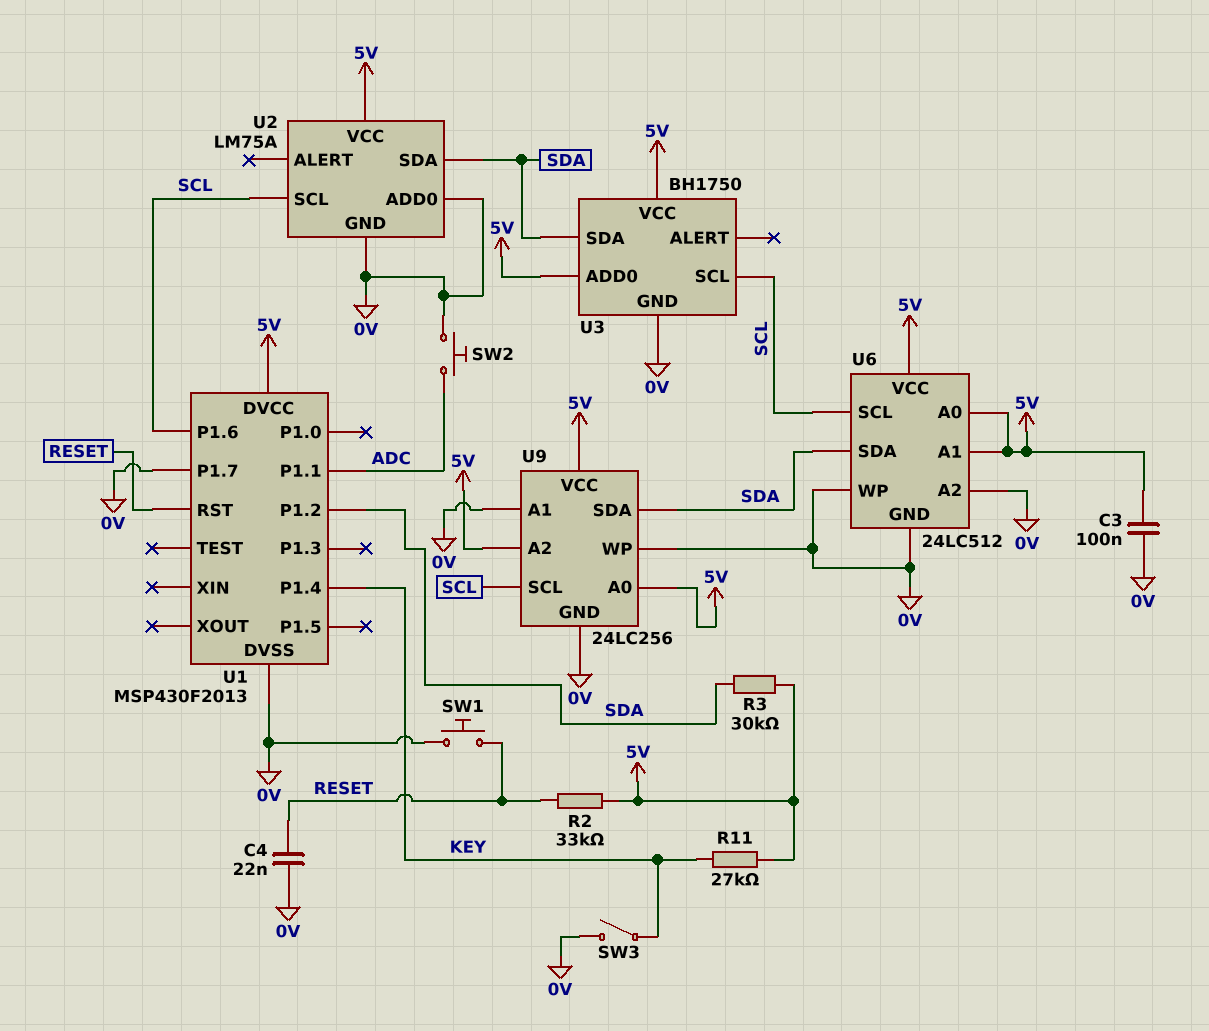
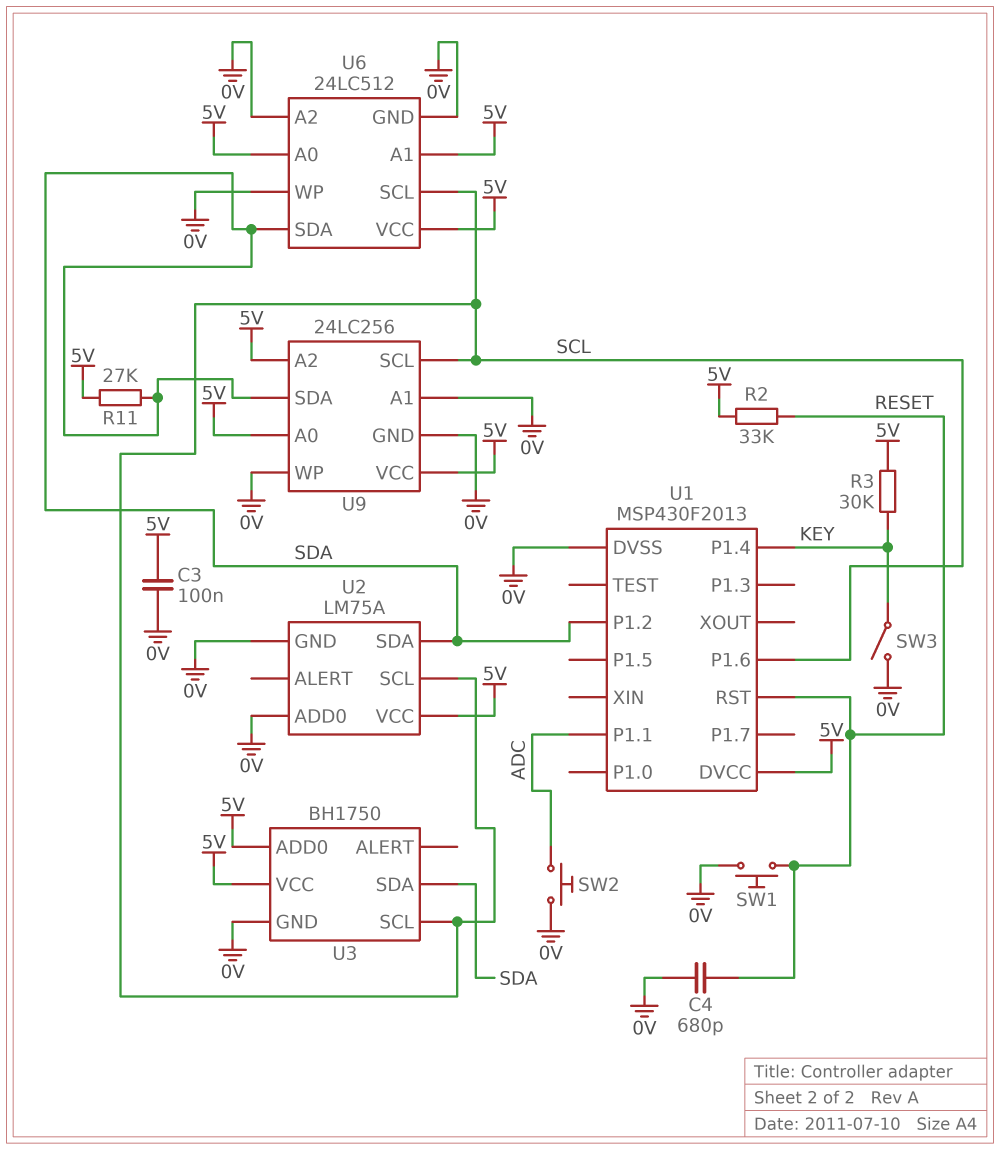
C4: 22nF (0V, RESET) -> 680pF (0V, RESET)
R3: 30k (5V, SDA) -> 30k (5V, KEY)
R11: 27k (5V, KEY) -> 27k (5V, SDA)
U1 pin P1.7: 0V -> none

